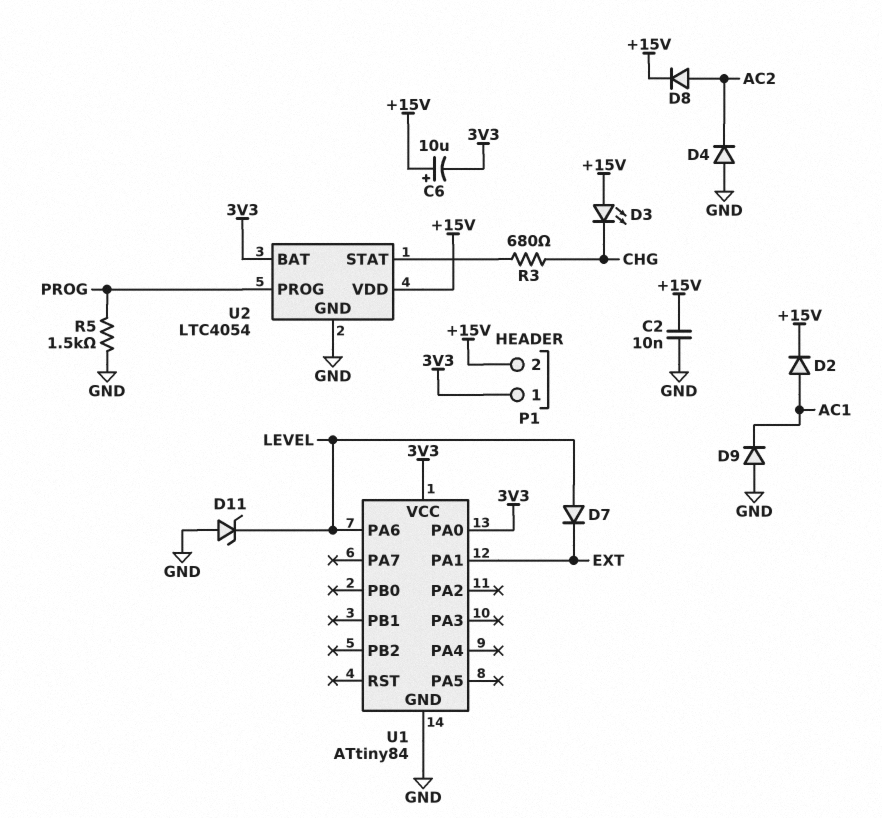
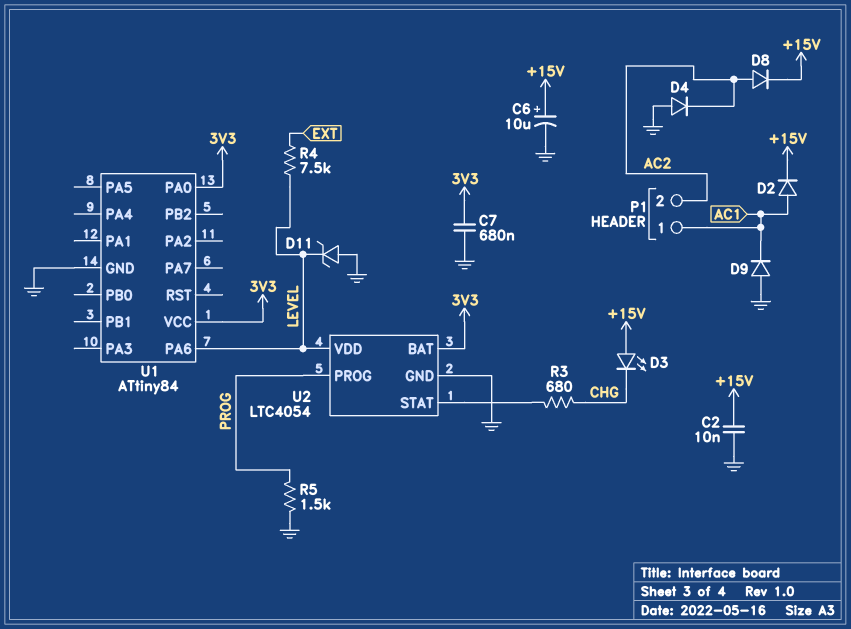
C6: 10uF (plus +15V, minus 3V3) -> 10uF (plus +15V, minus GND)
C7: none -> 680nF (3V3, GND)
D7: diode (A LEVEL, K EXT) -> none
P1 pin 1: 3V3 -> AC1
P1 pin 2: +15V -> AC2
R4: none -> 7.5k (EXT, LEVEL)
U1 pin PA1: EXT -> none
U2 pin VDD: +15V -> LEVEL

